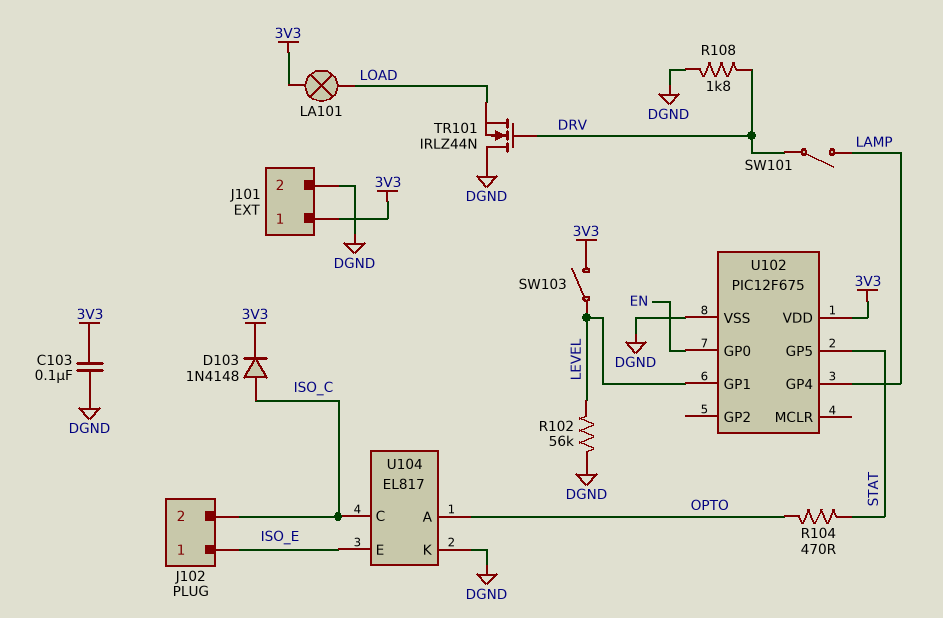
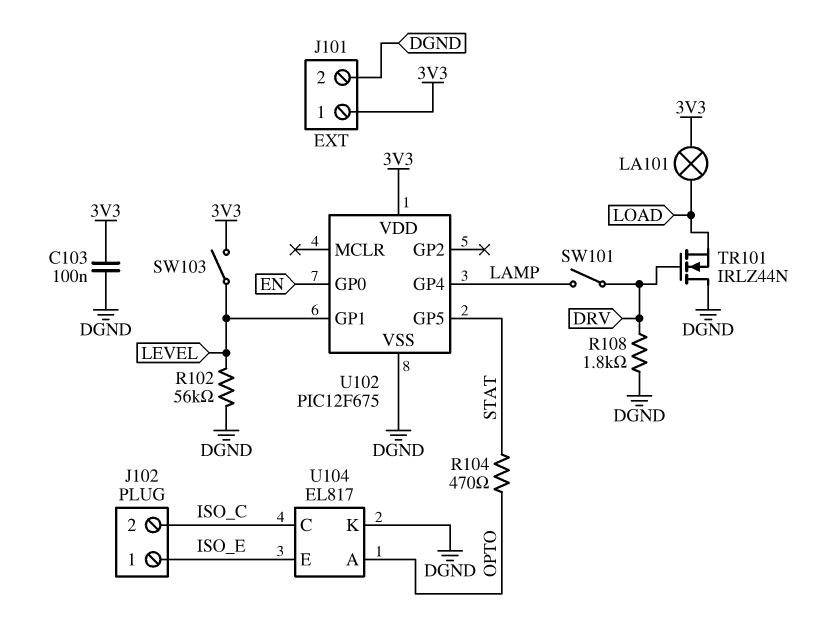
D103: diode 1N4148 (A ISO_C, K 3V3) -> none

